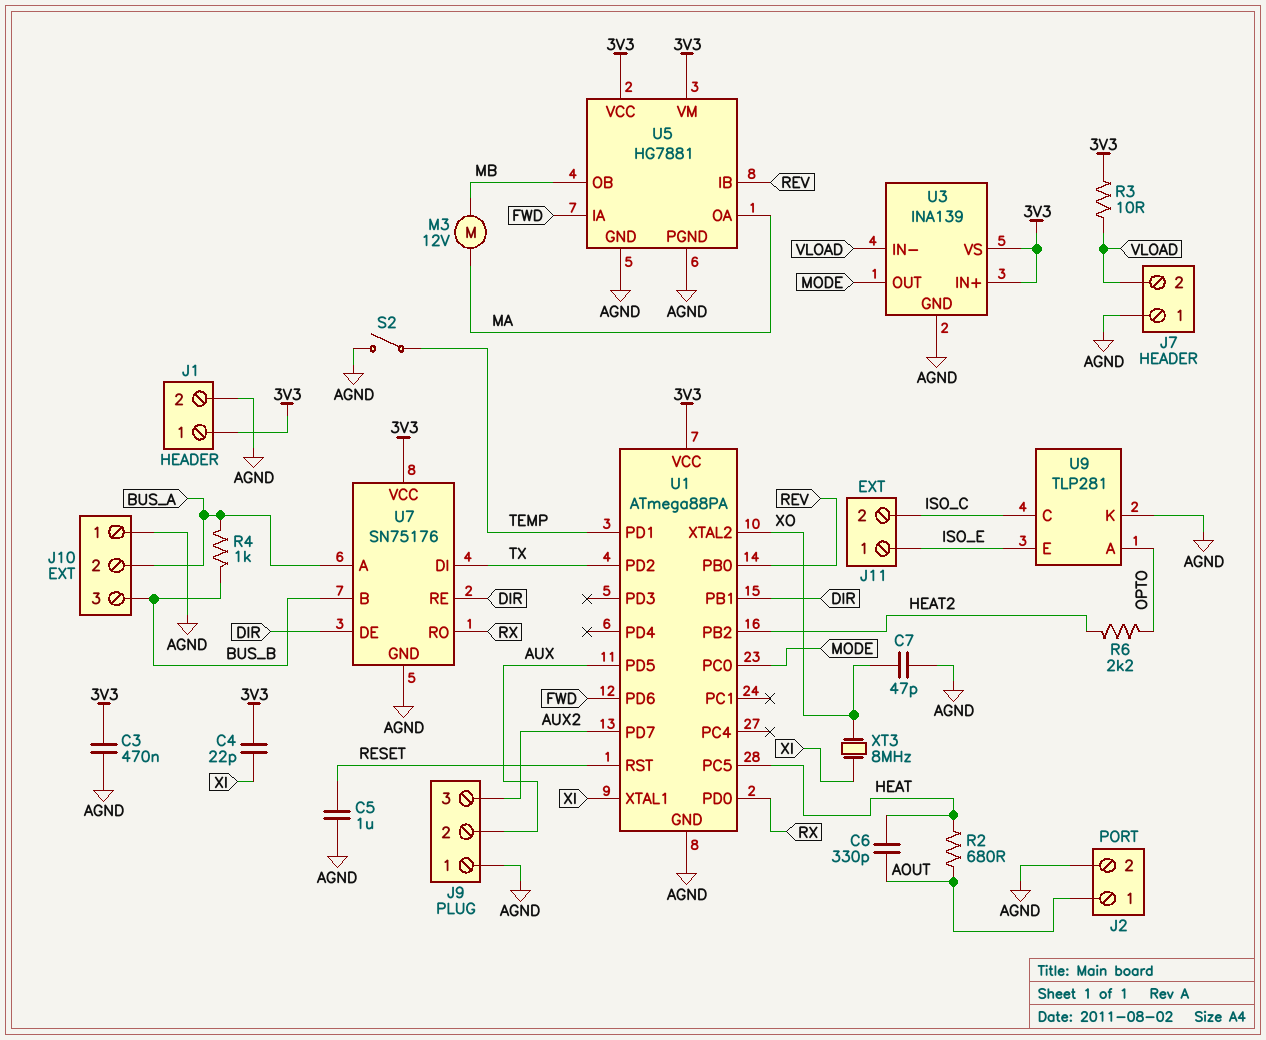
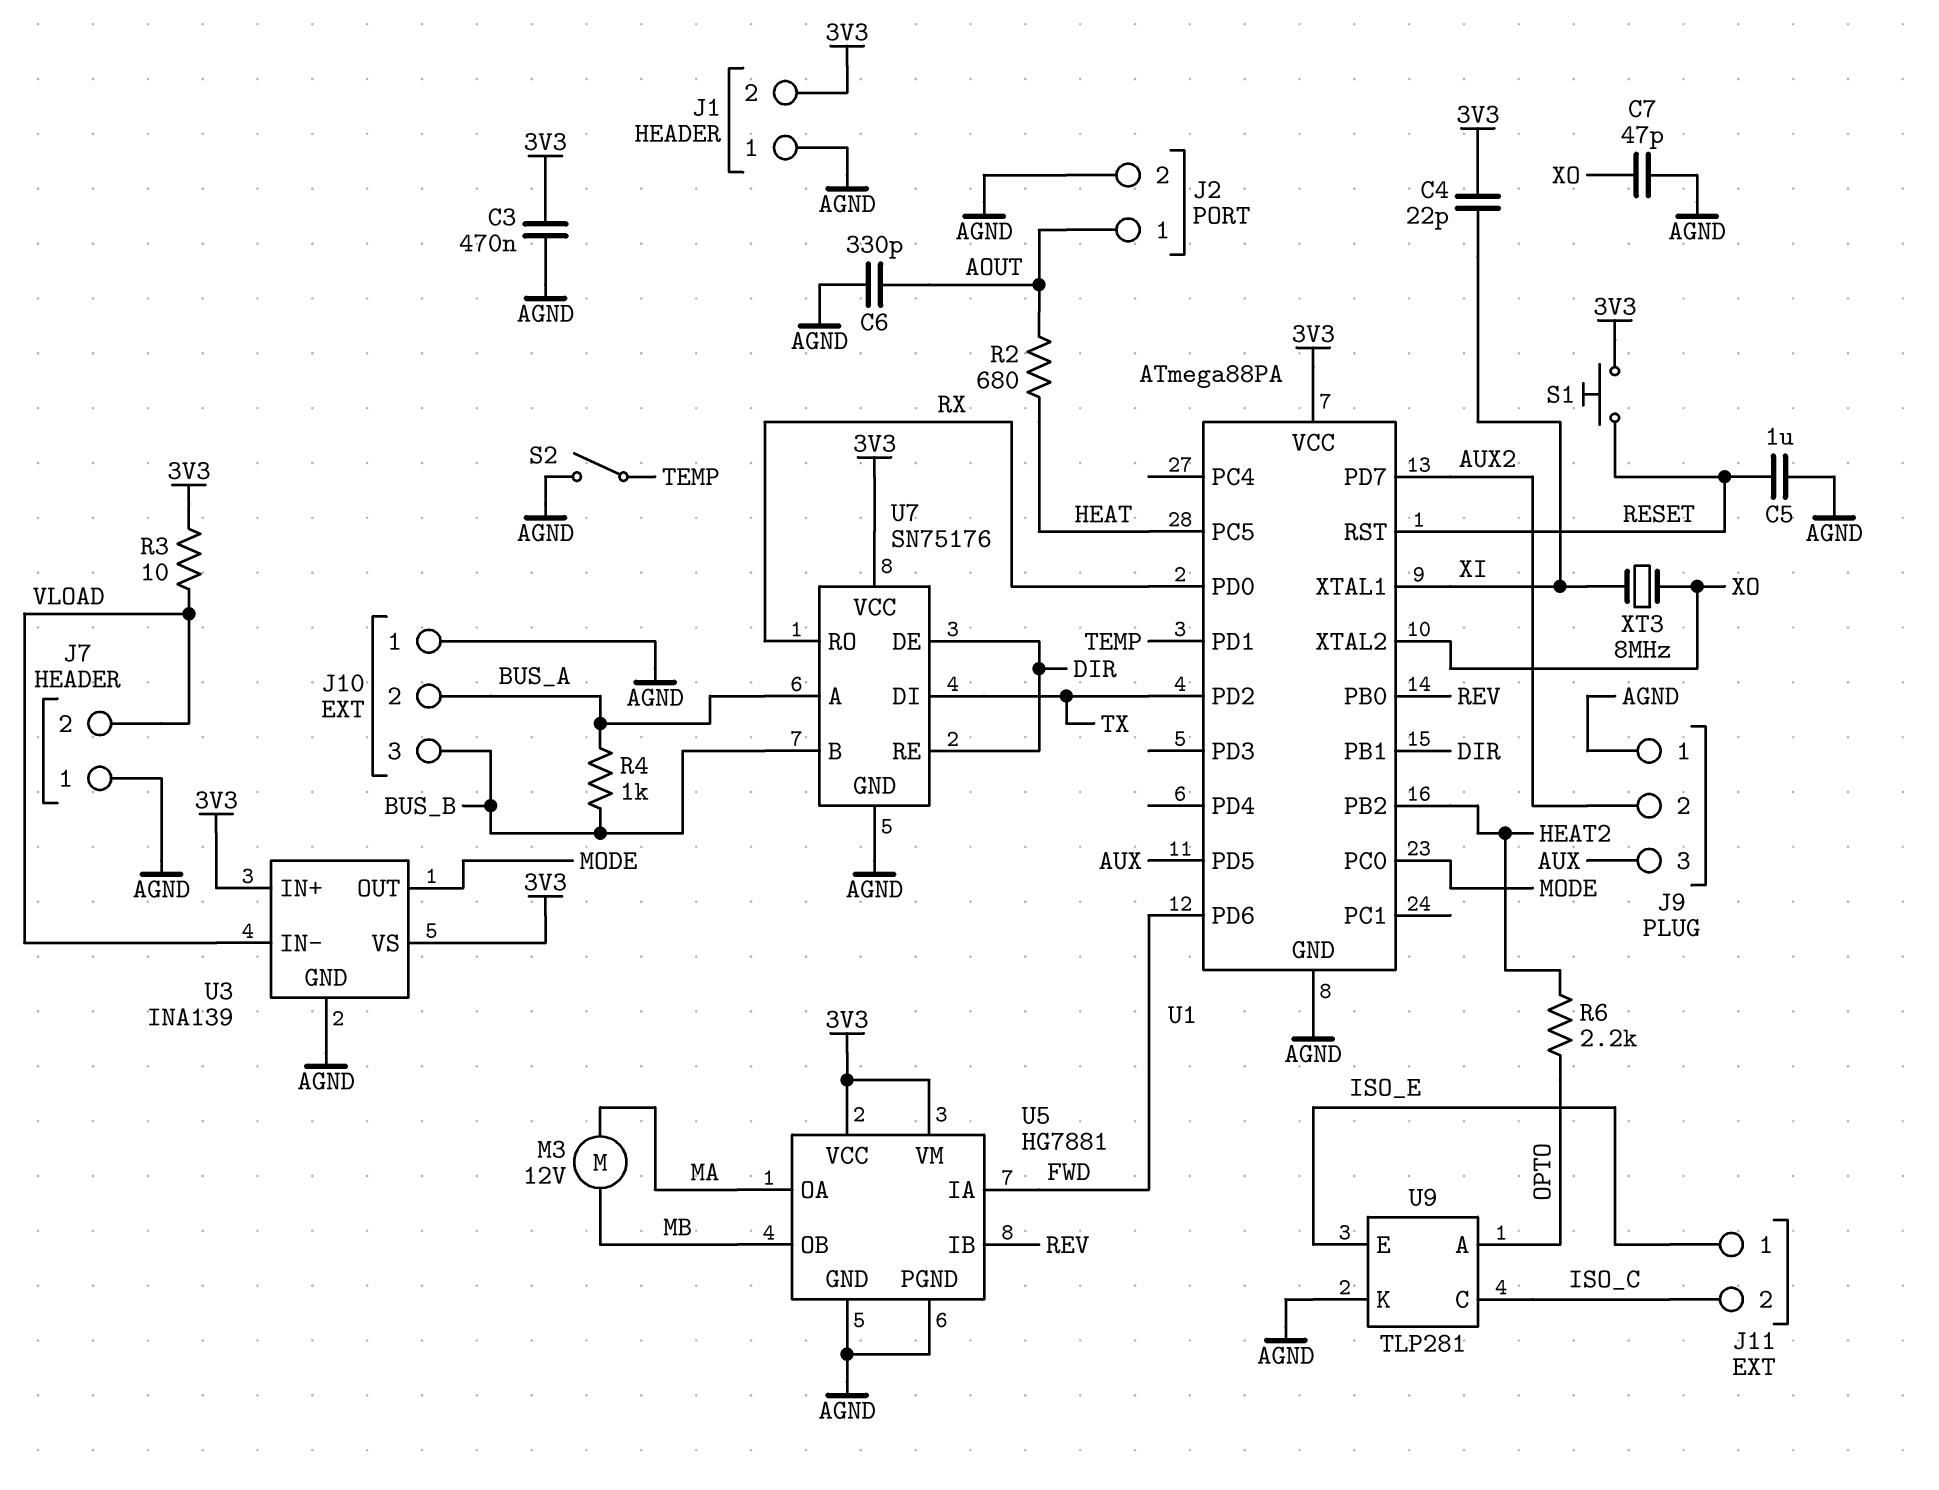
C6: 330pF (AOUT, HEAT) -> 330pF (AGND, AOUT)
J1 pin 1: 3V3 -> AGND
J1 pin 2: AGND -> 3V3
J9 pin 2: AUX -> AUX2
J9 pin 3: AUX2 -> AUX
S1: none -> button (3V3, RESET)

